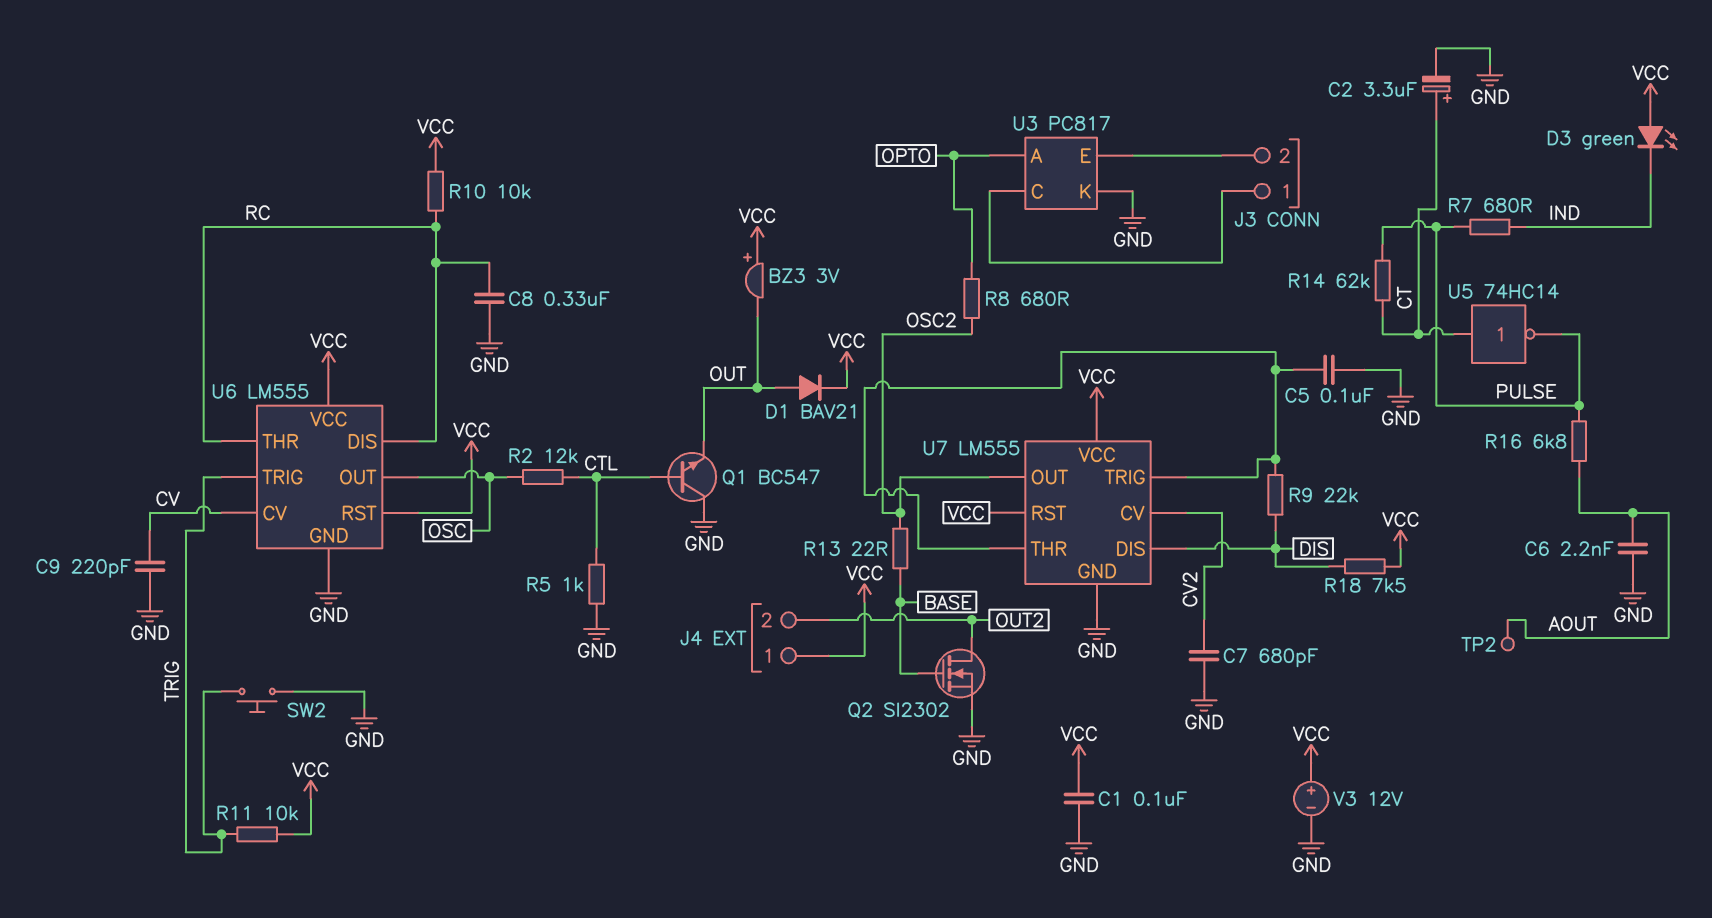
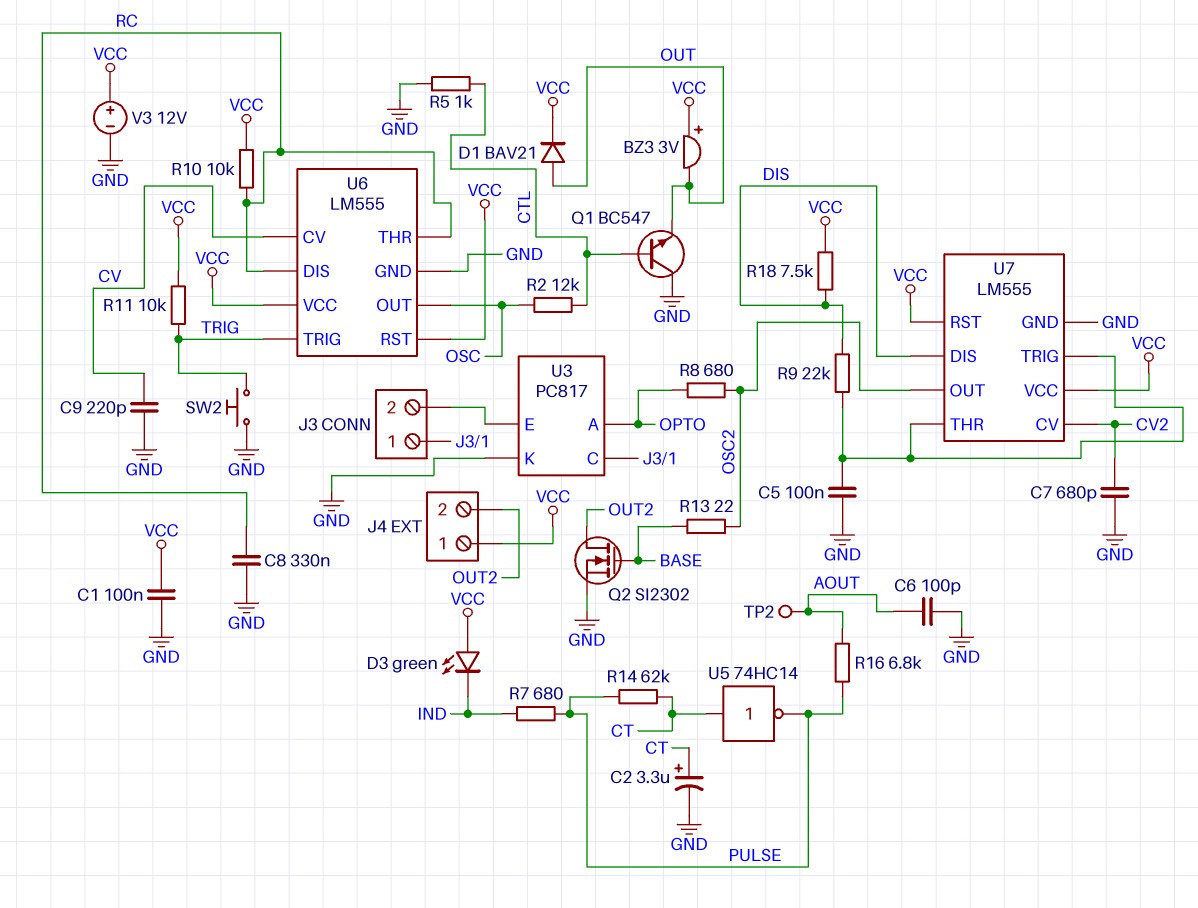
C6: 2.2nF (AOUT, GND) -> 100pF (AOUT, GND)

